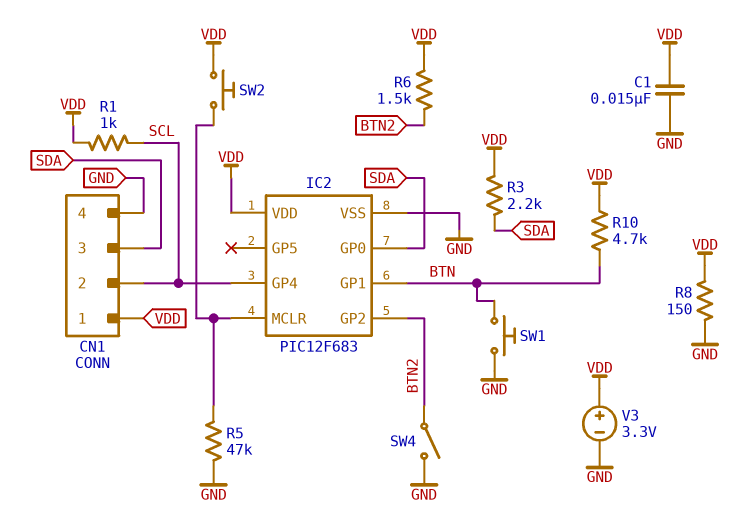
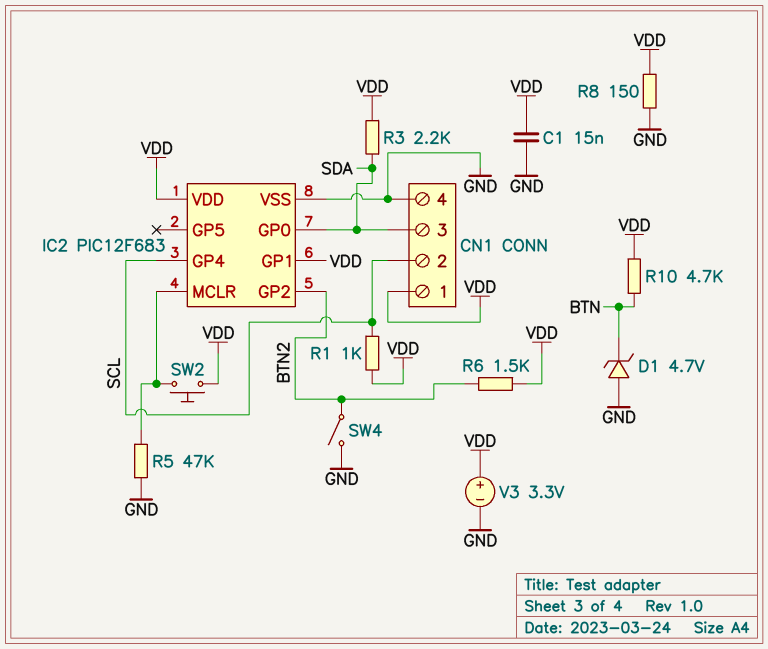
D1: none -> zener 4.7V (A GND, K BTN)
IC2 pin GP1: BTN -> VDD
SW1: button (BTN, GND) -> none

